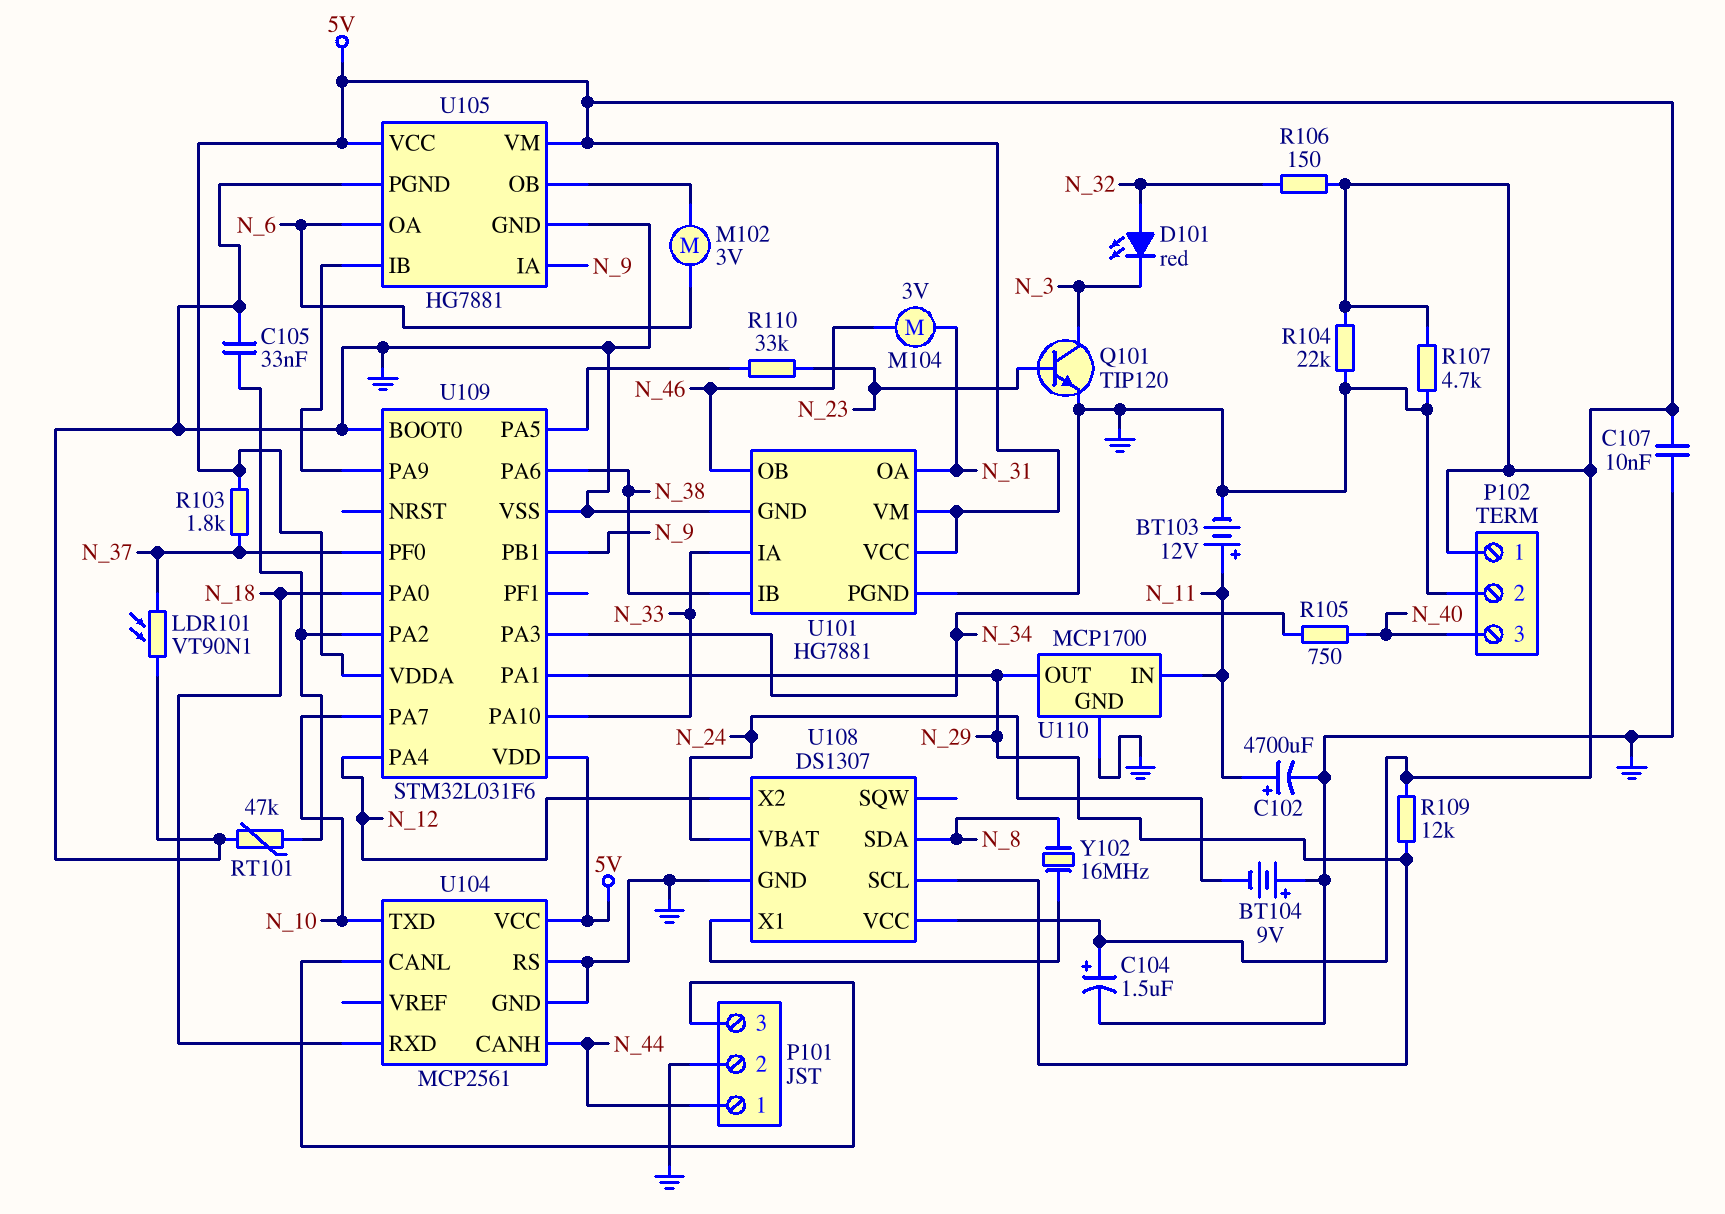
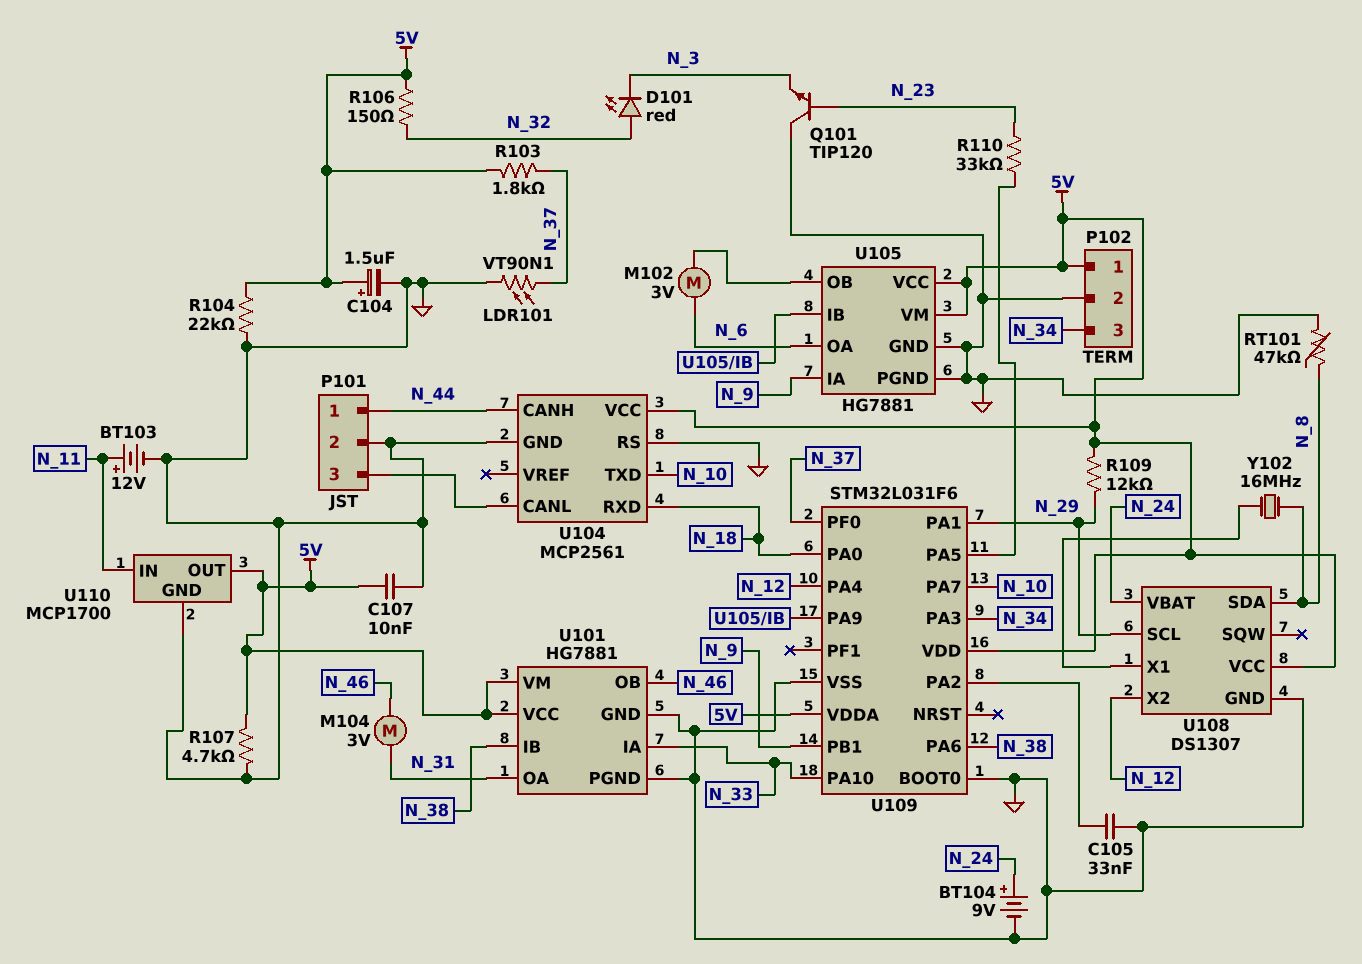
BT104: 9V (plus GND, minus N_24) -> 9V (plus N_24, minus GND)
C102: 4700uF (plus N_11, minus GND) -> none
P102 pin 3: N_40 -> N_34
Q101: NPN TIP120 (B N_23, C N_3, E GND) -> NPN TIP120 (B N_23, C GND, E N_3)
R105: 750 (N_34, N_40) -> none
RT101: 47k (GND, U109/PA2) -> 47k (GND, N_8)
U110 pin OUT: N_29 -> 5V

